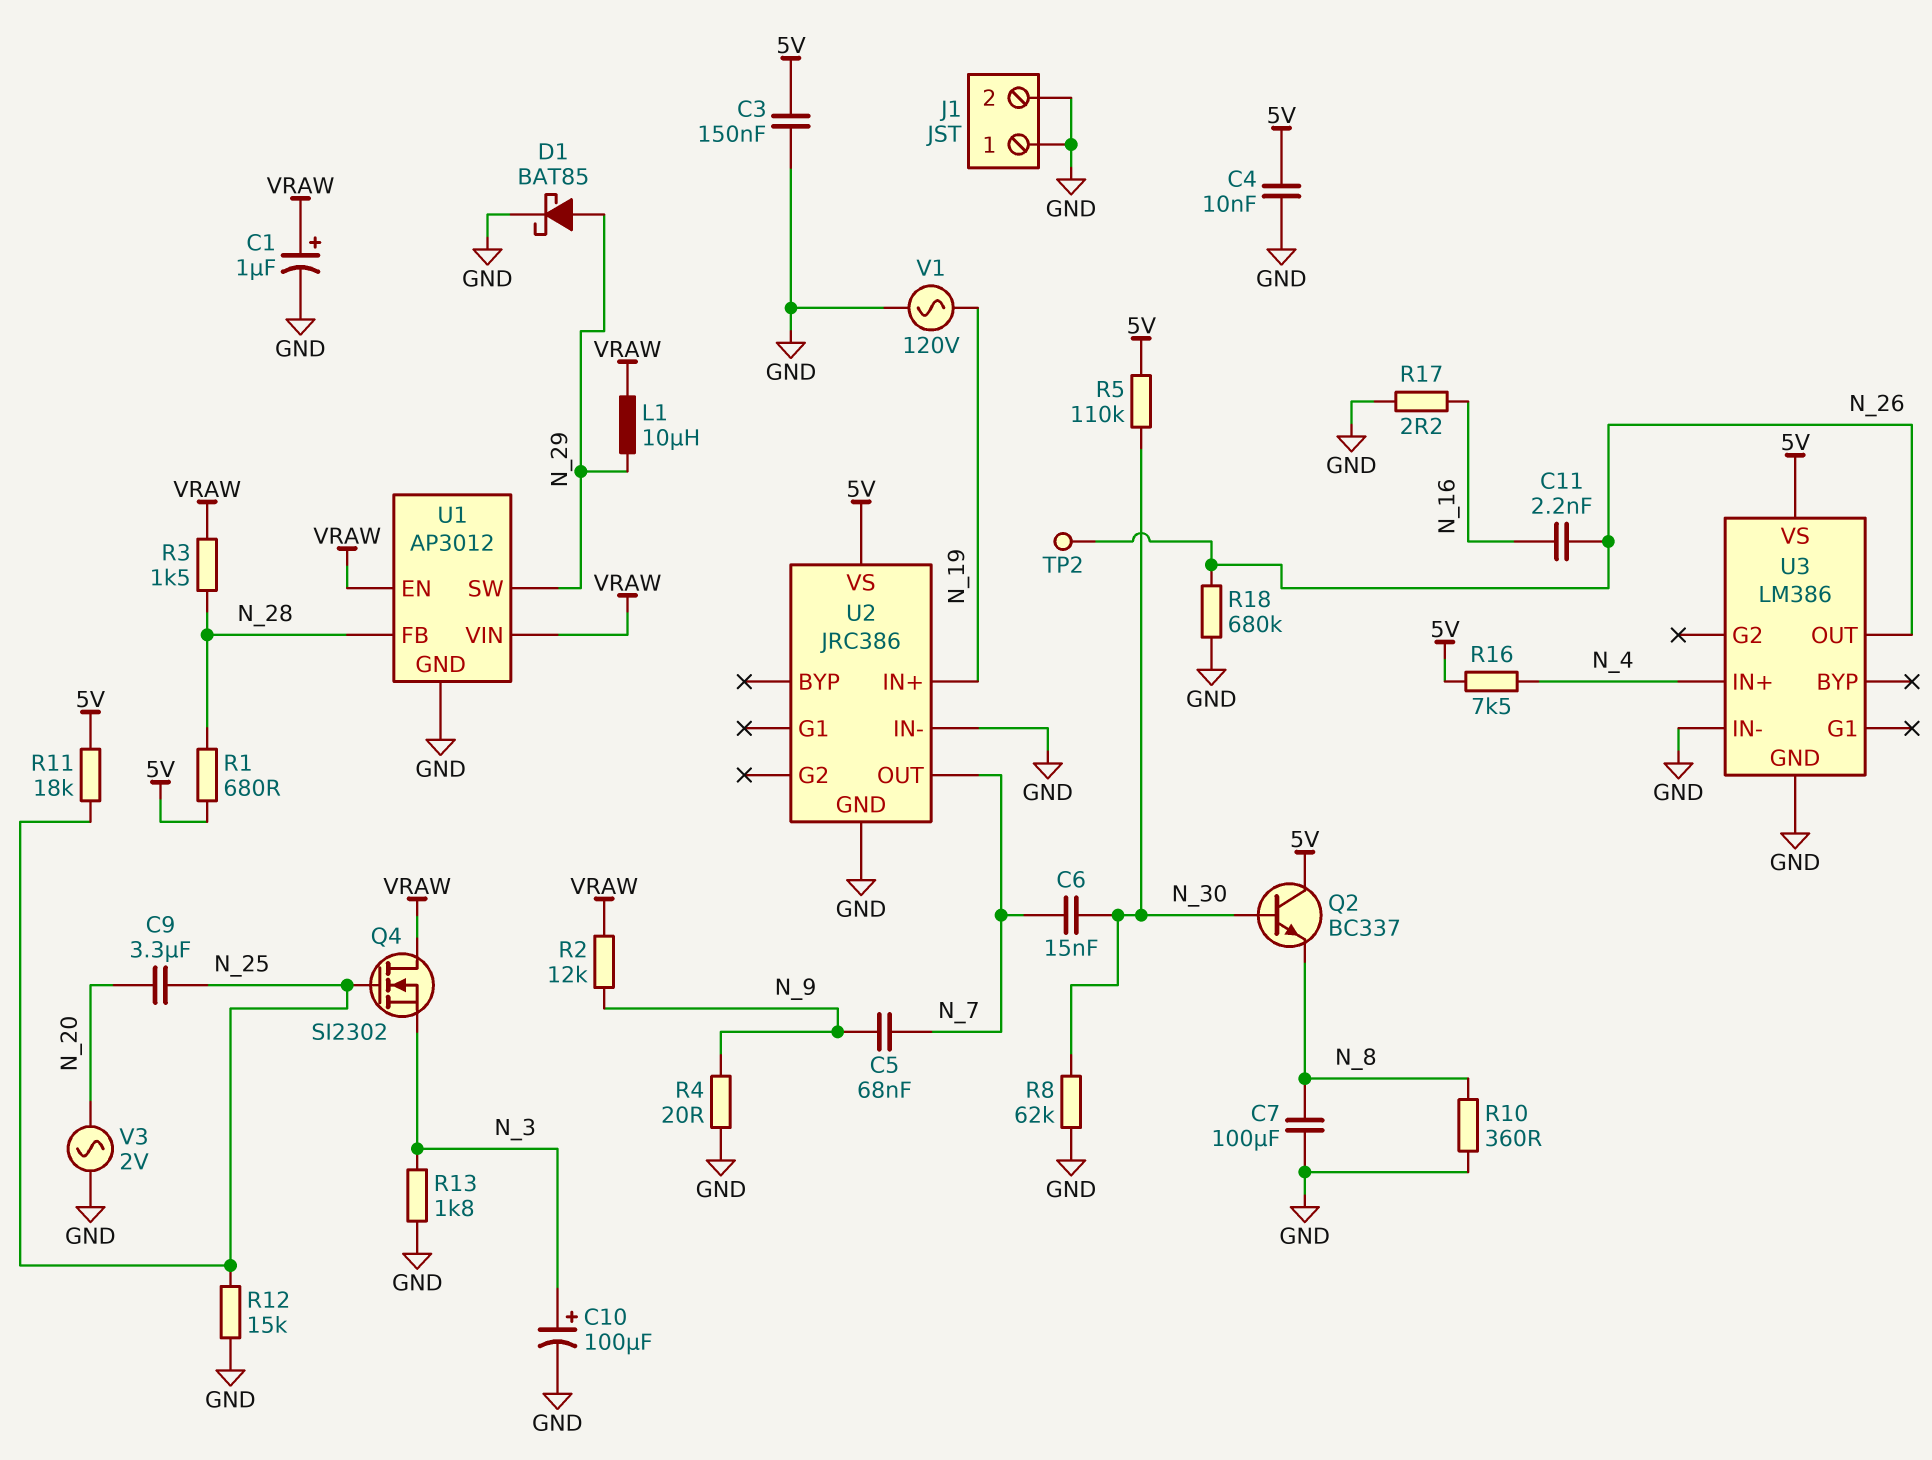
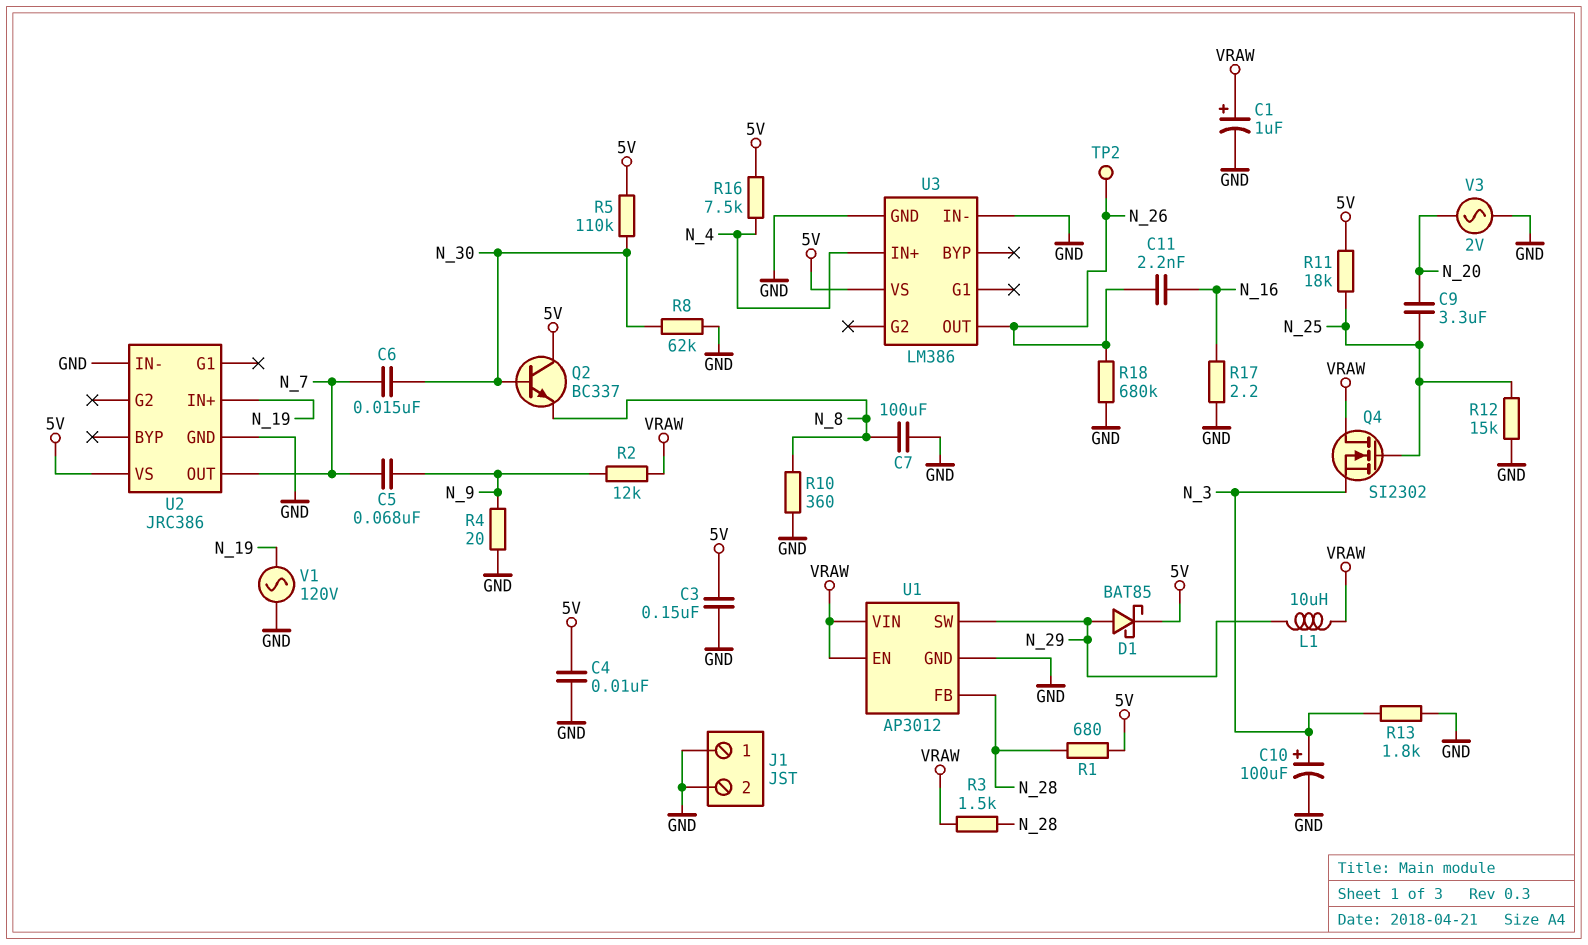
D1: schottky BAT85 (A N_29, K GND) -> schottky BAT85 (A N_29, K 5V)

